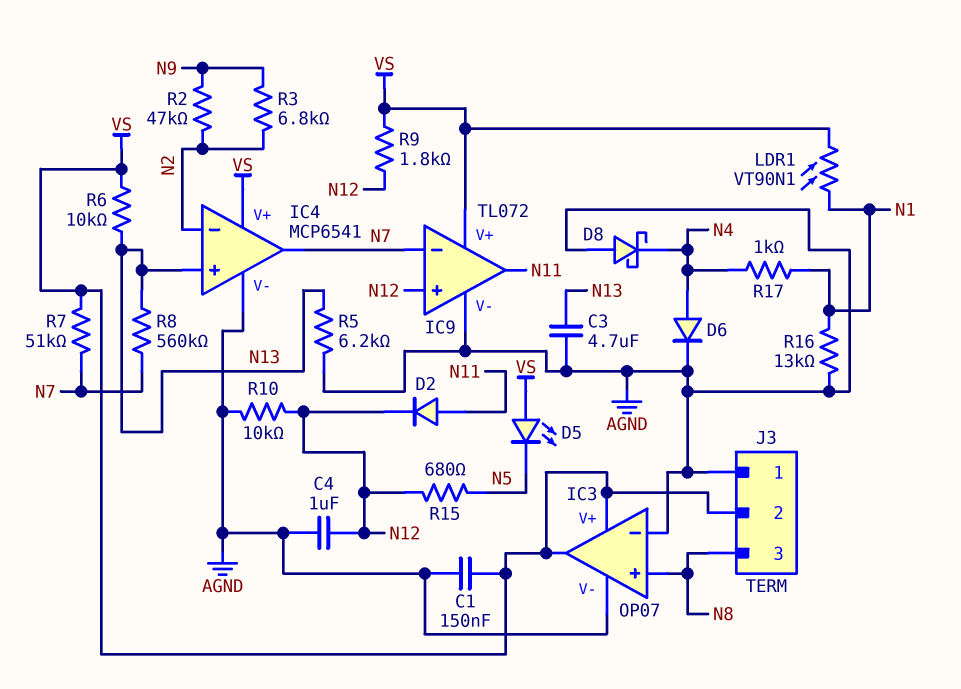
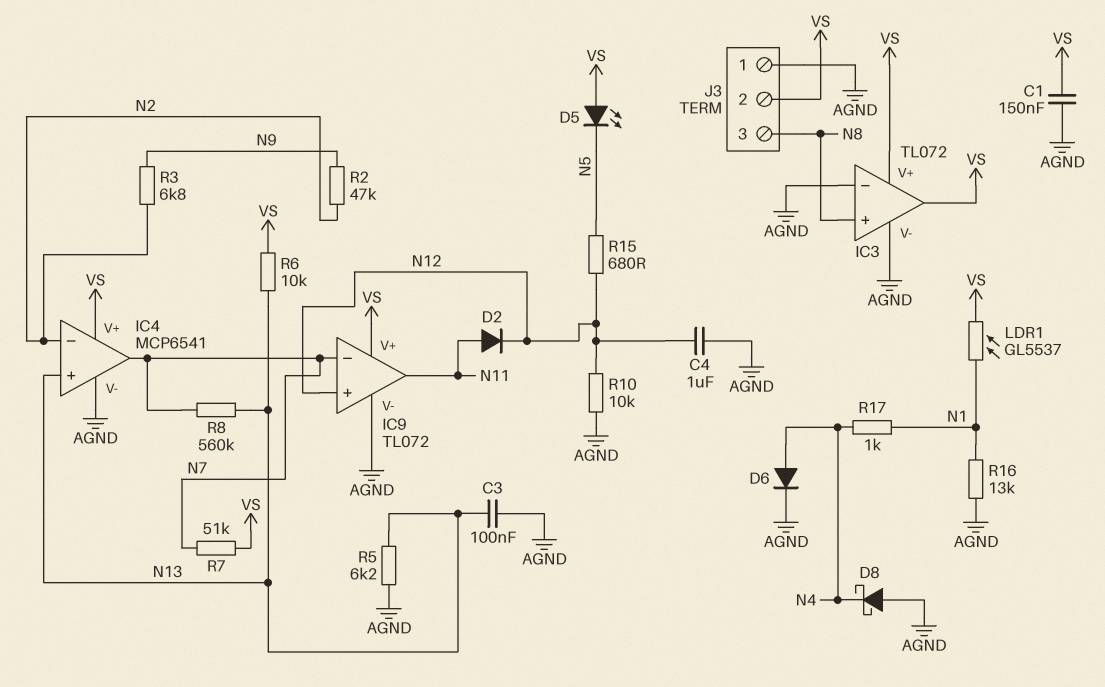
C3: 4.7uF (AGND, N13) -> 100nF (AGND, N13)
IC3: OP07 -> TL072
LDR1: VT90N1 (N1, VS) -> GL5537 (N1, VS)
R9: 1.8k (N12, VS) -> none

